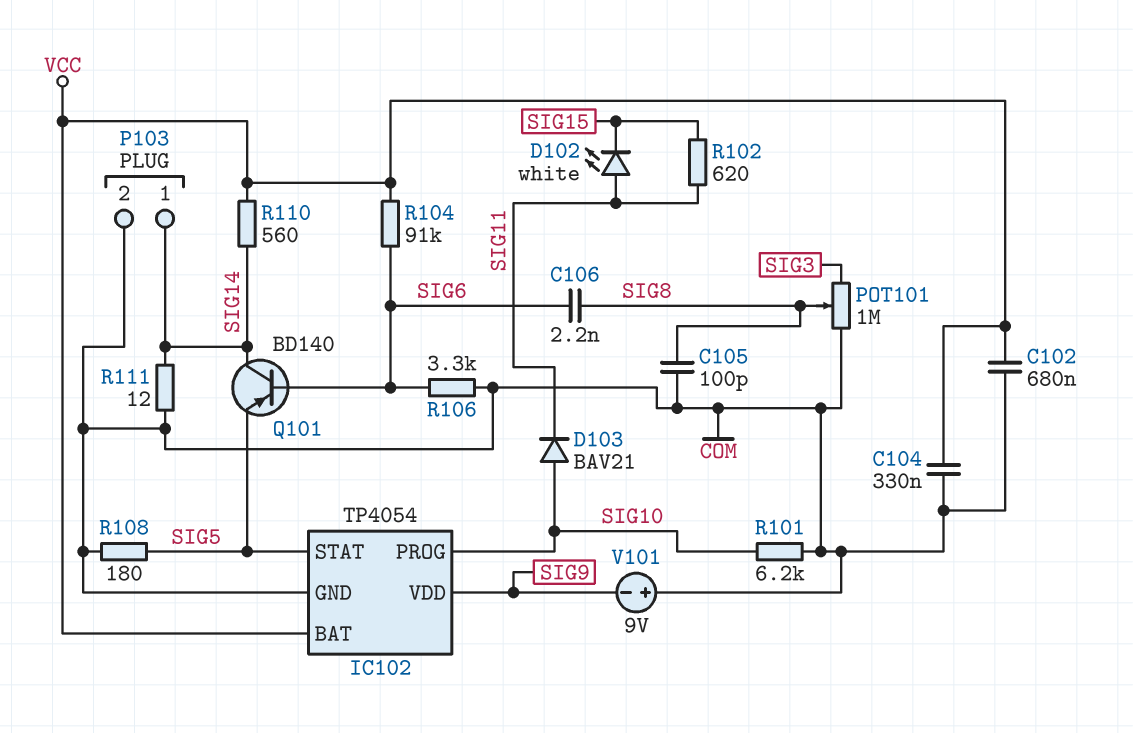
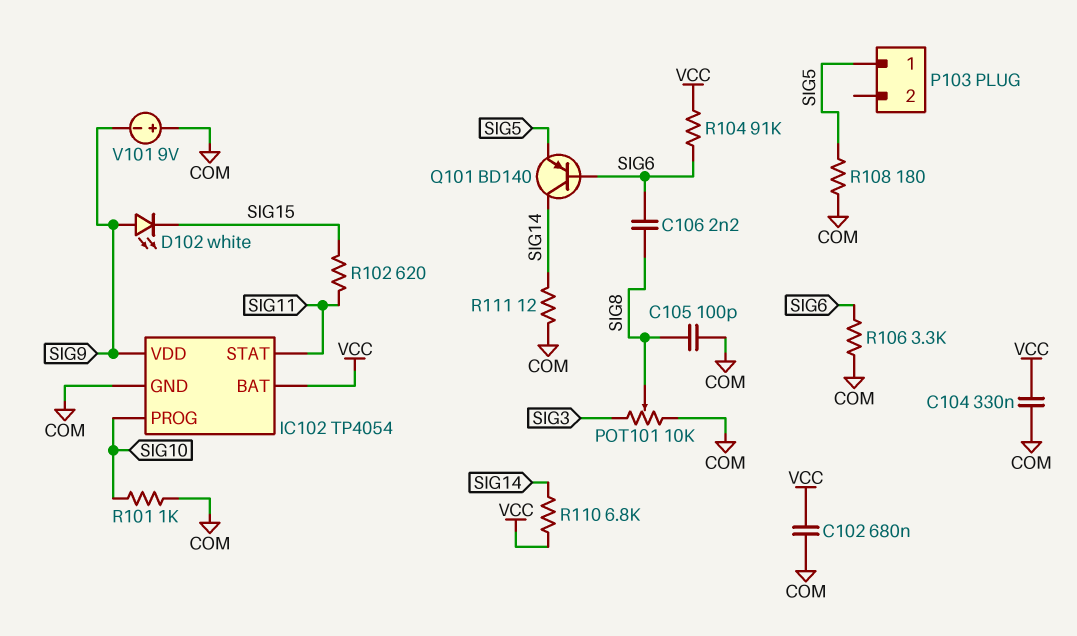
D102: LED white (A SIG11, K SIG15) -> LED white (A SIG9, K SIG15)
D103: diode BAV21 (A SIG10, K SIG11) -> none
IC102 pin STAT: SIG5 -> SIG11
P103 pin 1: SIG14 -> SIG5
P103 pin 2: COM -> none
POT101: 1M (COM, SIG3, wiper SIG8) -> 10k (COM, SIG3, wiper SIG8)
R101: 6.2k (COM, SIG10) -> 1k (COM, SIG10)
R110: 560 (SIG14, VCC) -> 6.8k (SIG14, VCC)

